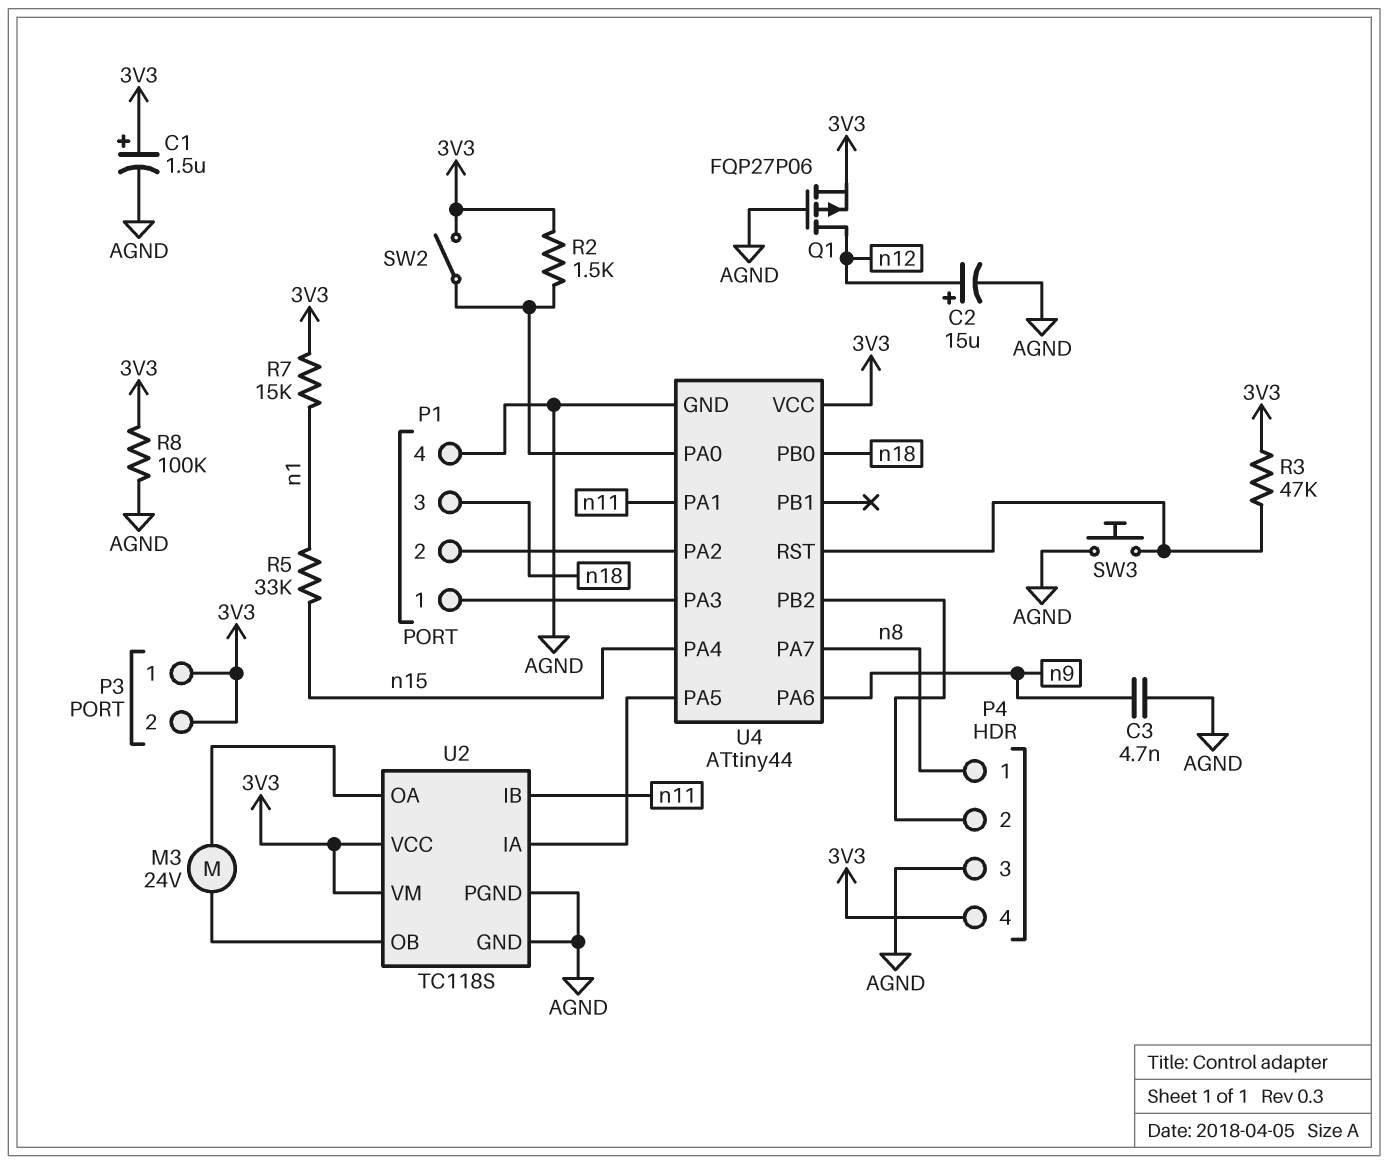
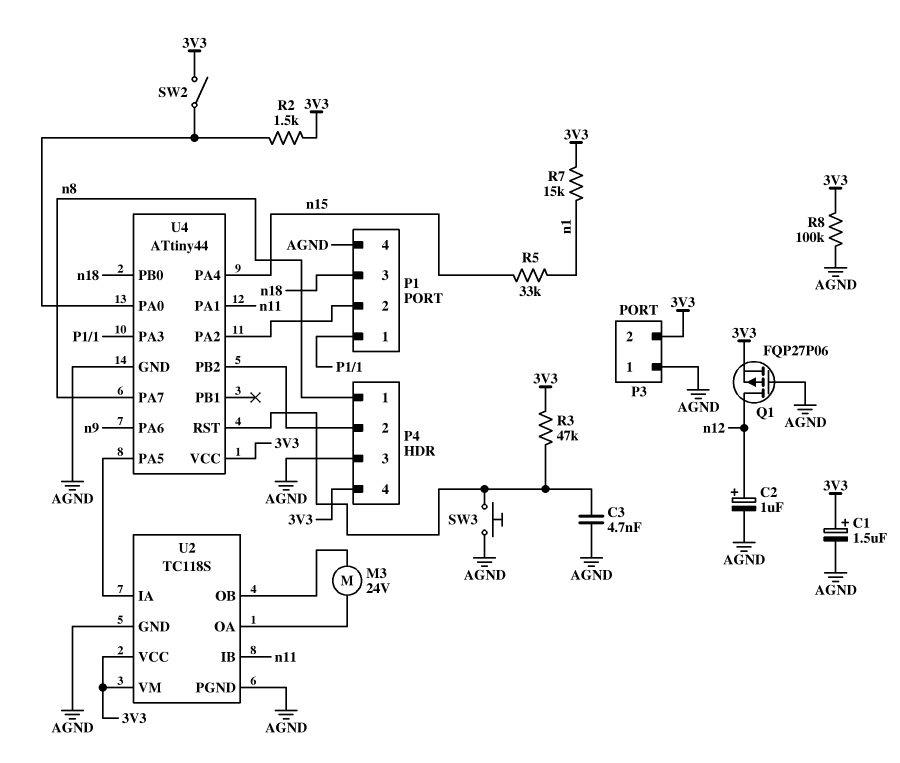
C2: 15uF (plus n12, minus AGND) -> 1uF (plus n12, minus AGND)
C3: 4.7nF (AGND, n9) -> 4.7nF (AGND, U4/RST)
P3 pin 1: 3V3 -> AGND

